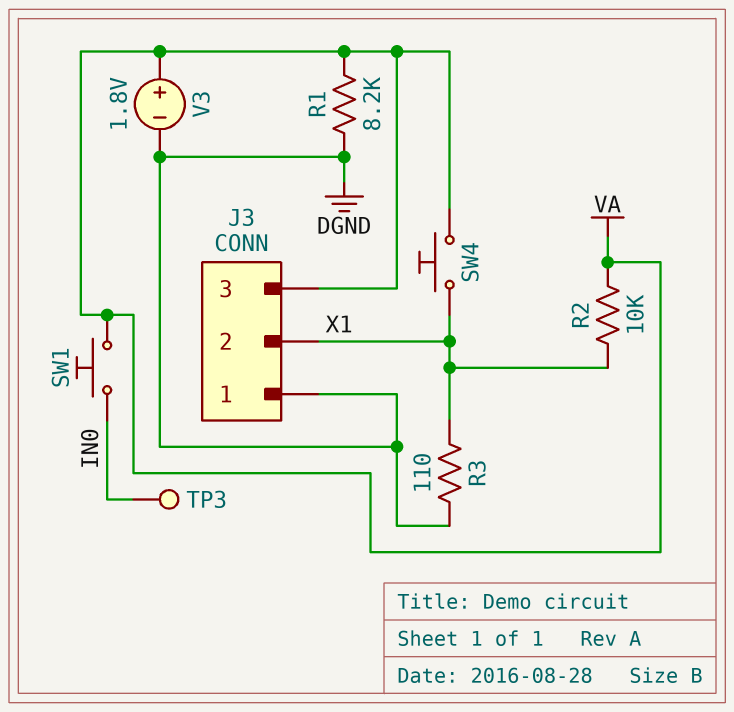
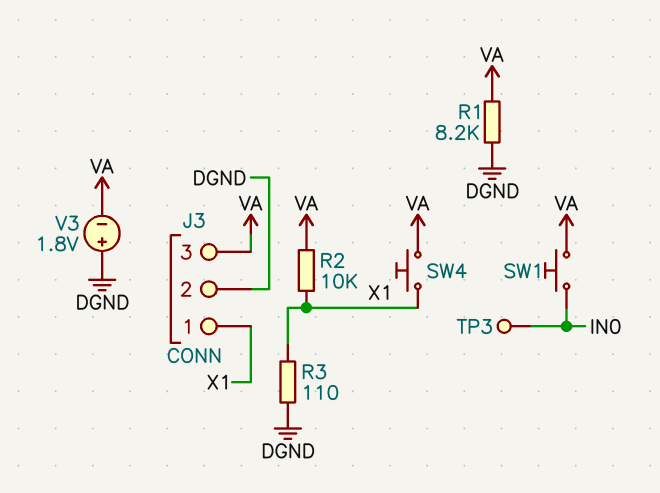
J3 pin 1: DGND -> X1
J3 pin 2: X1 -> DGND
V3: 1.8V (plus VA, minus DGND) -> 1.8V (plus DGND, minus VA)

